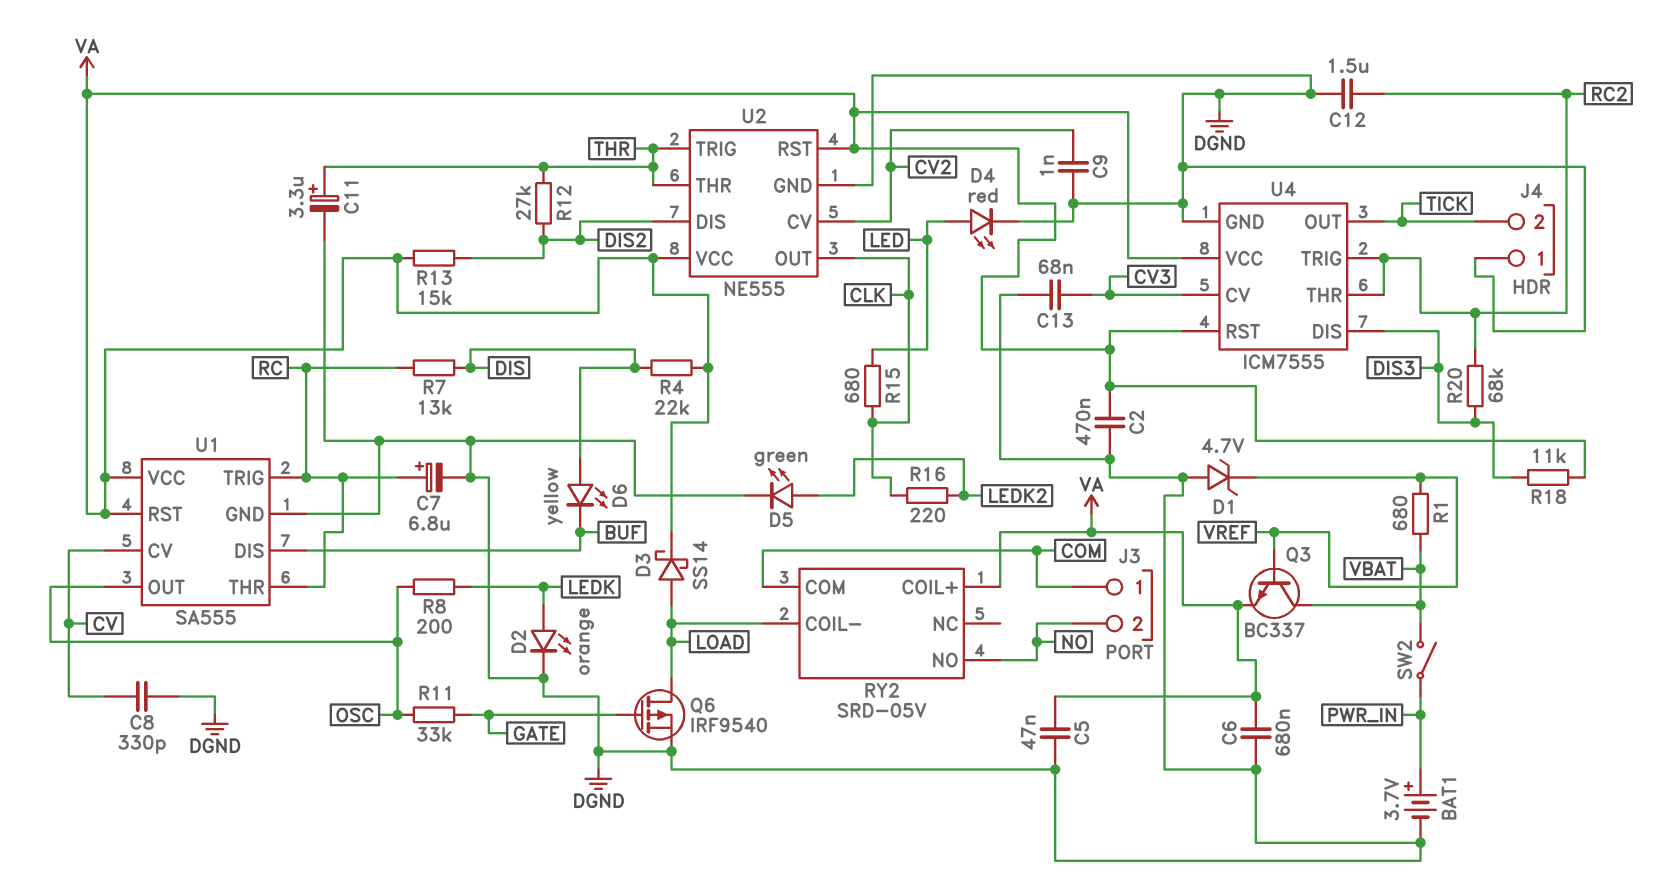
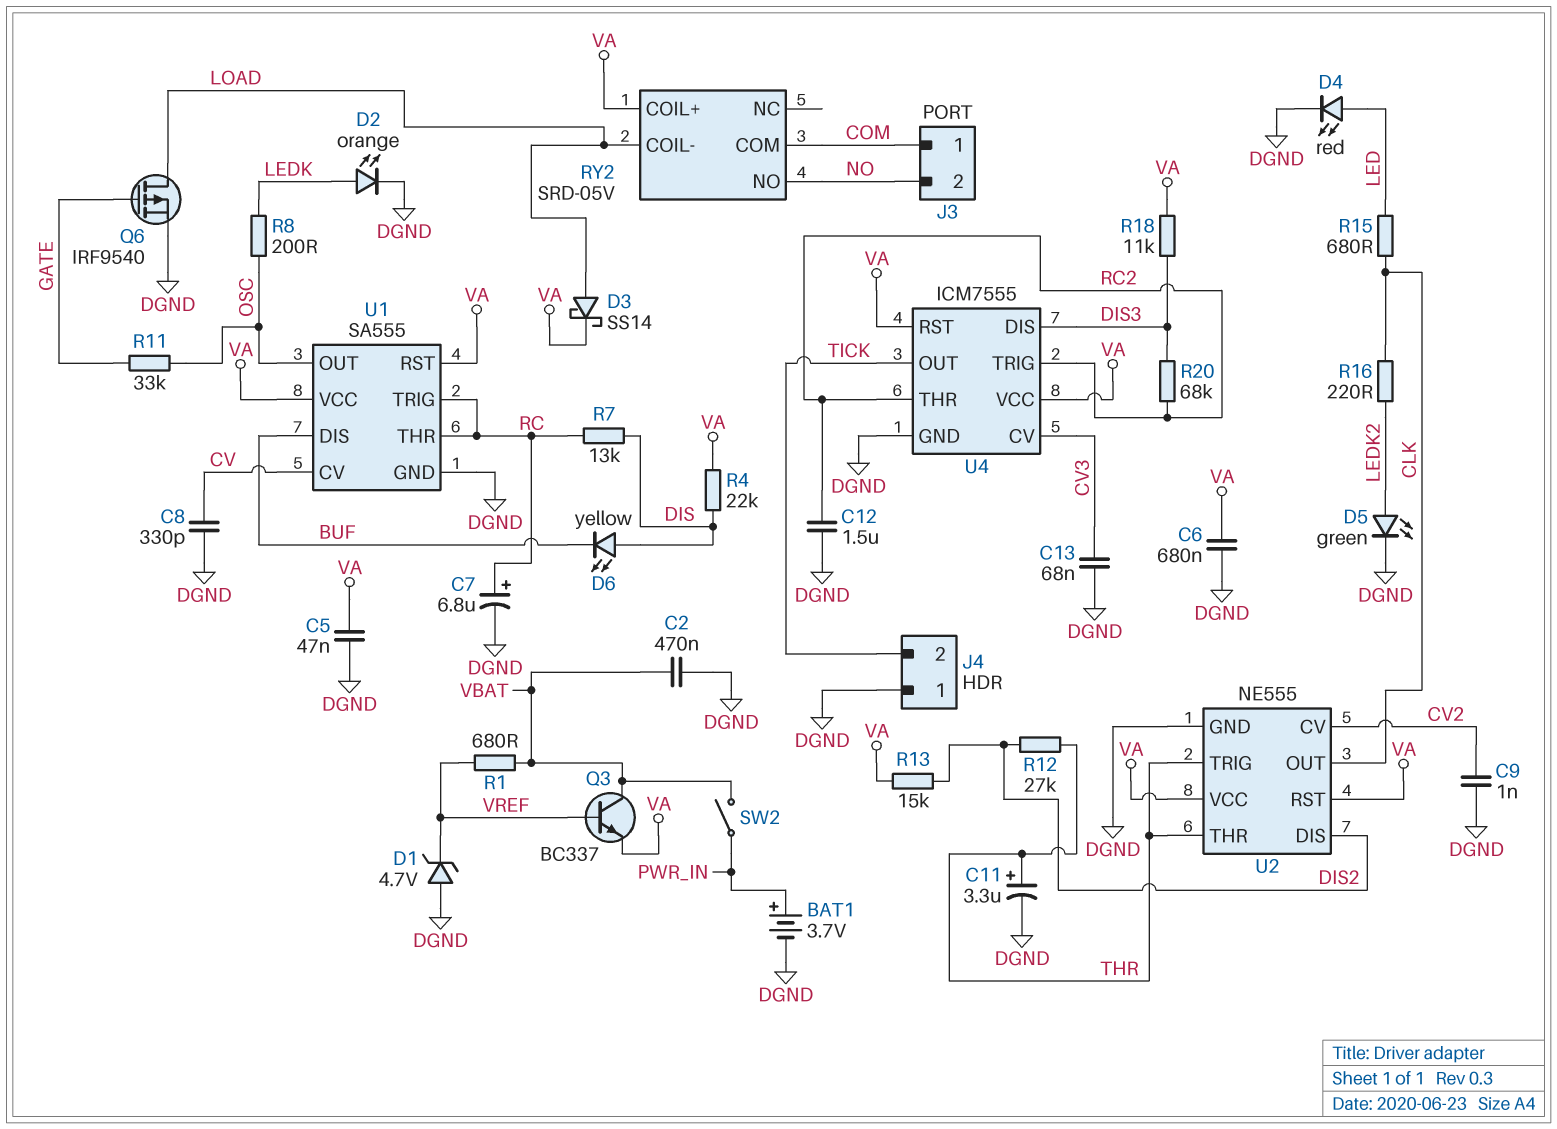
C2: 470nF (DGND, VA) -> 470nF (DGND, VBAT)

